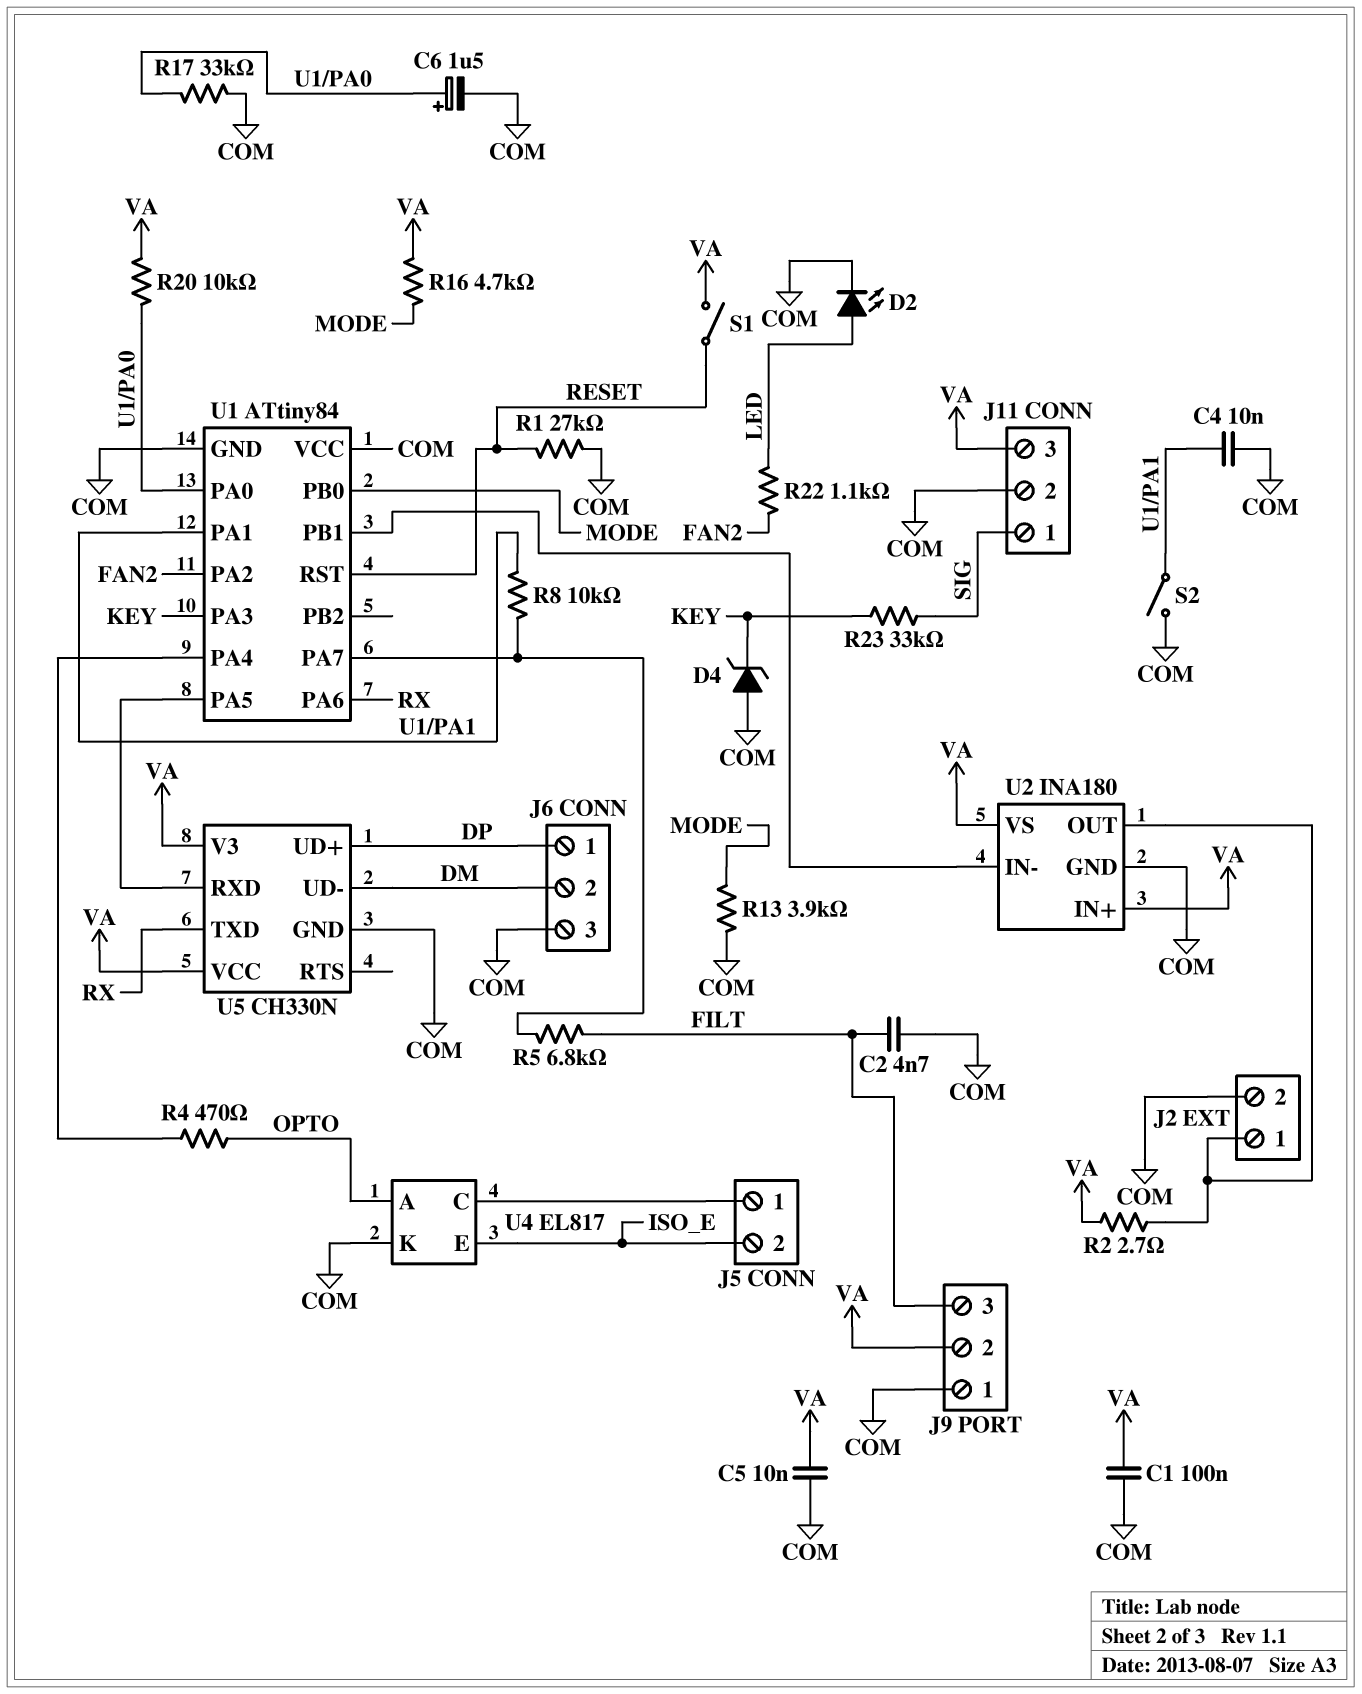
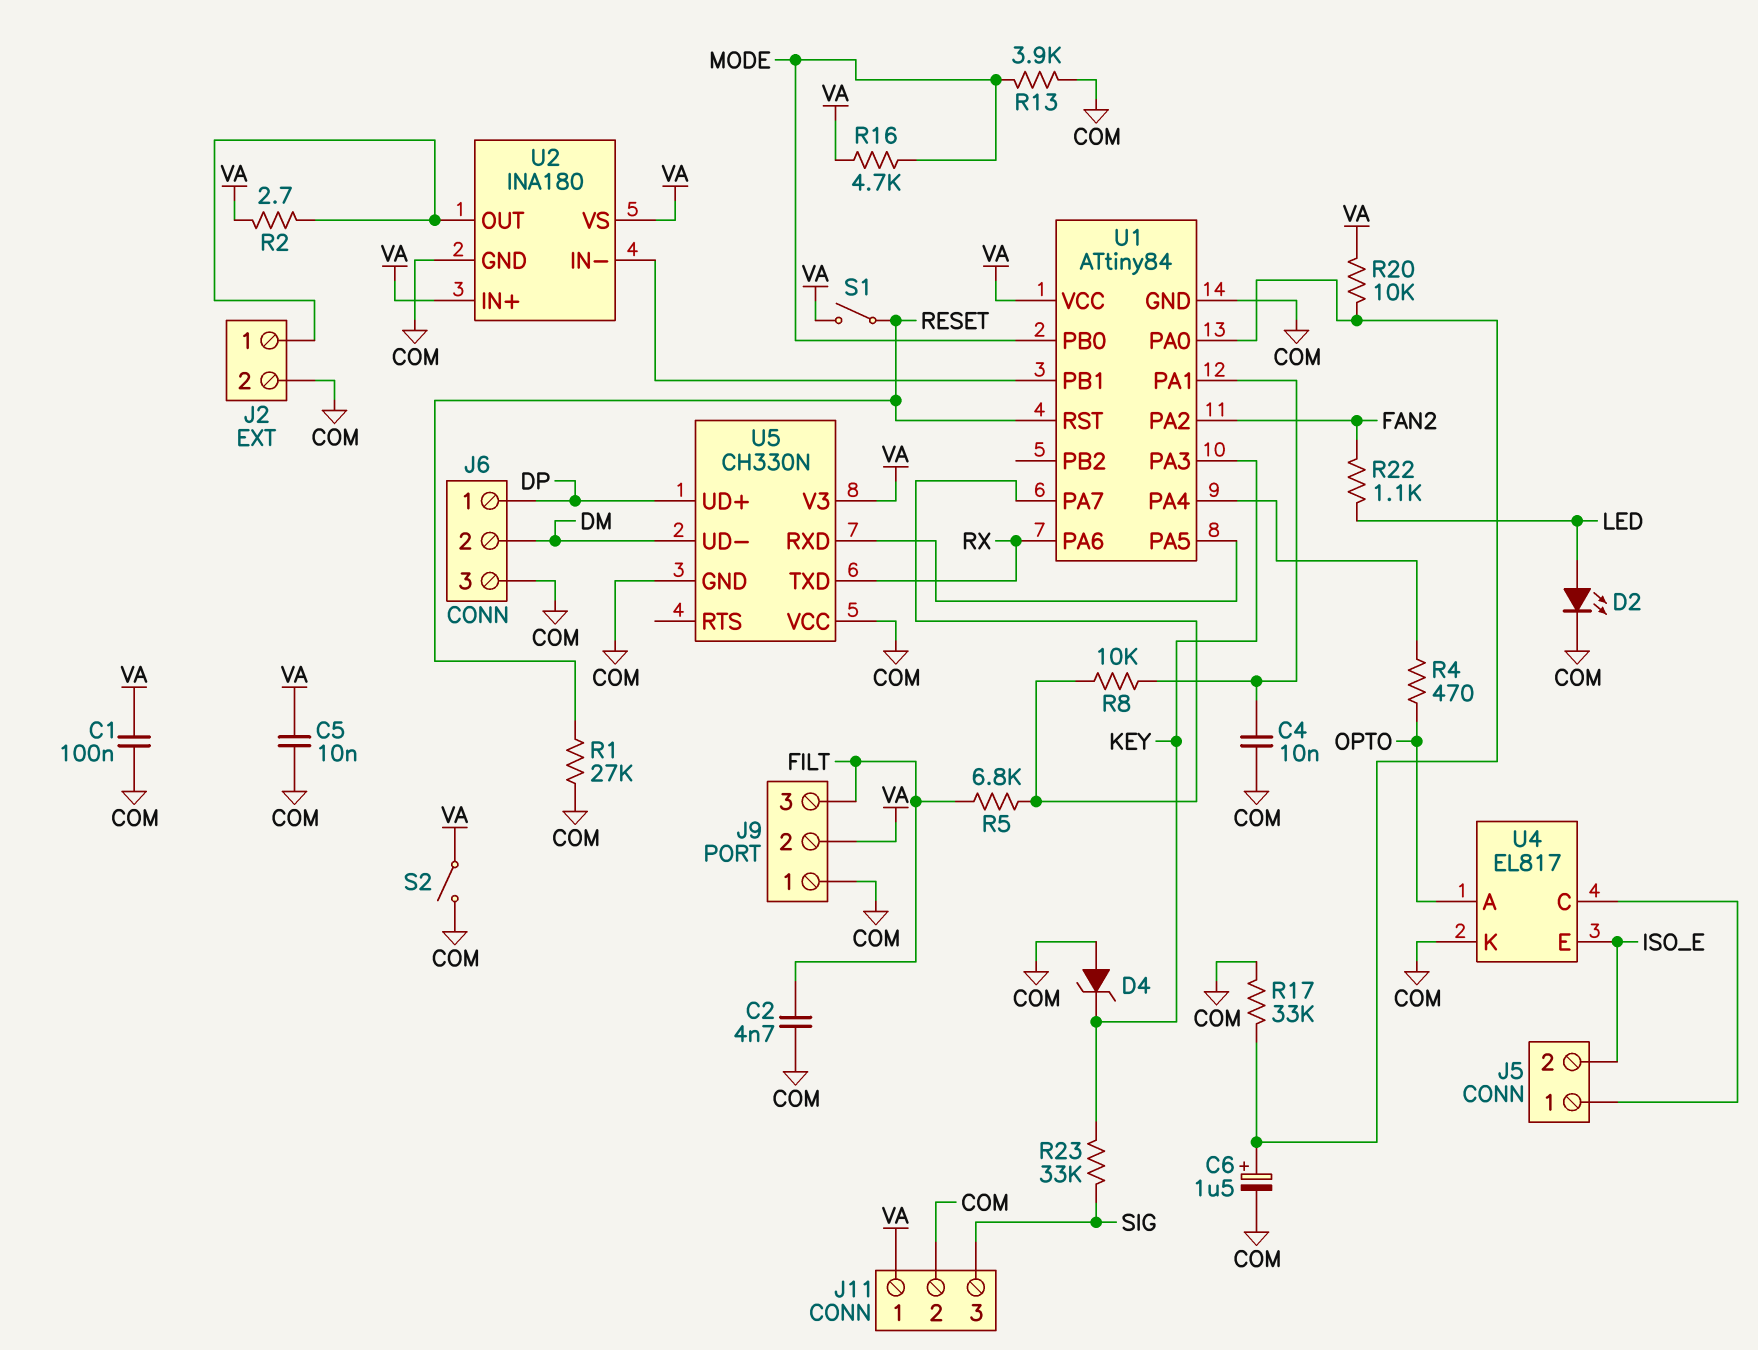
J11 pin 1: SIG -> VA
J11 pin 3: VA -> SIG
S2: switch (COM, U1/PA1) -> switch (COM, VA)
U1 pin VCC: COM -> VA
U5 pin VCC: VA -> COM

